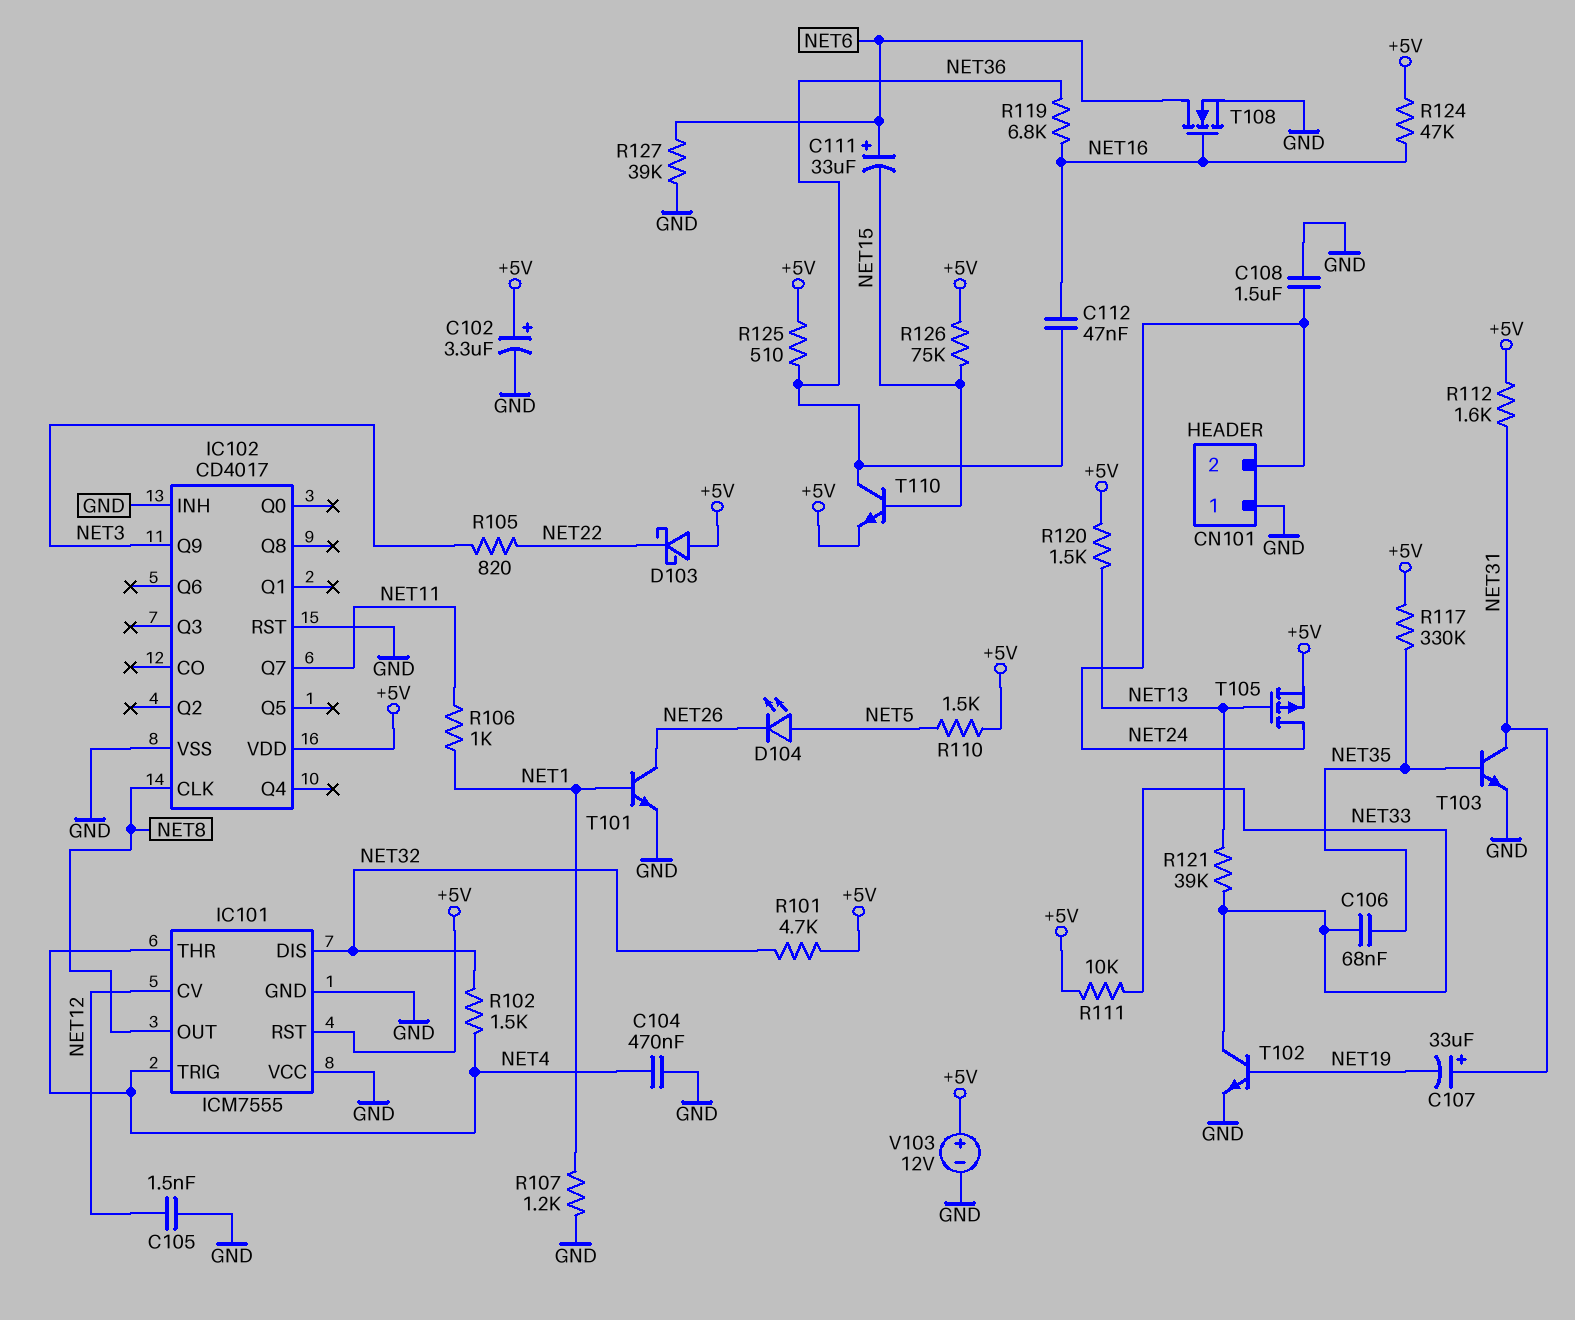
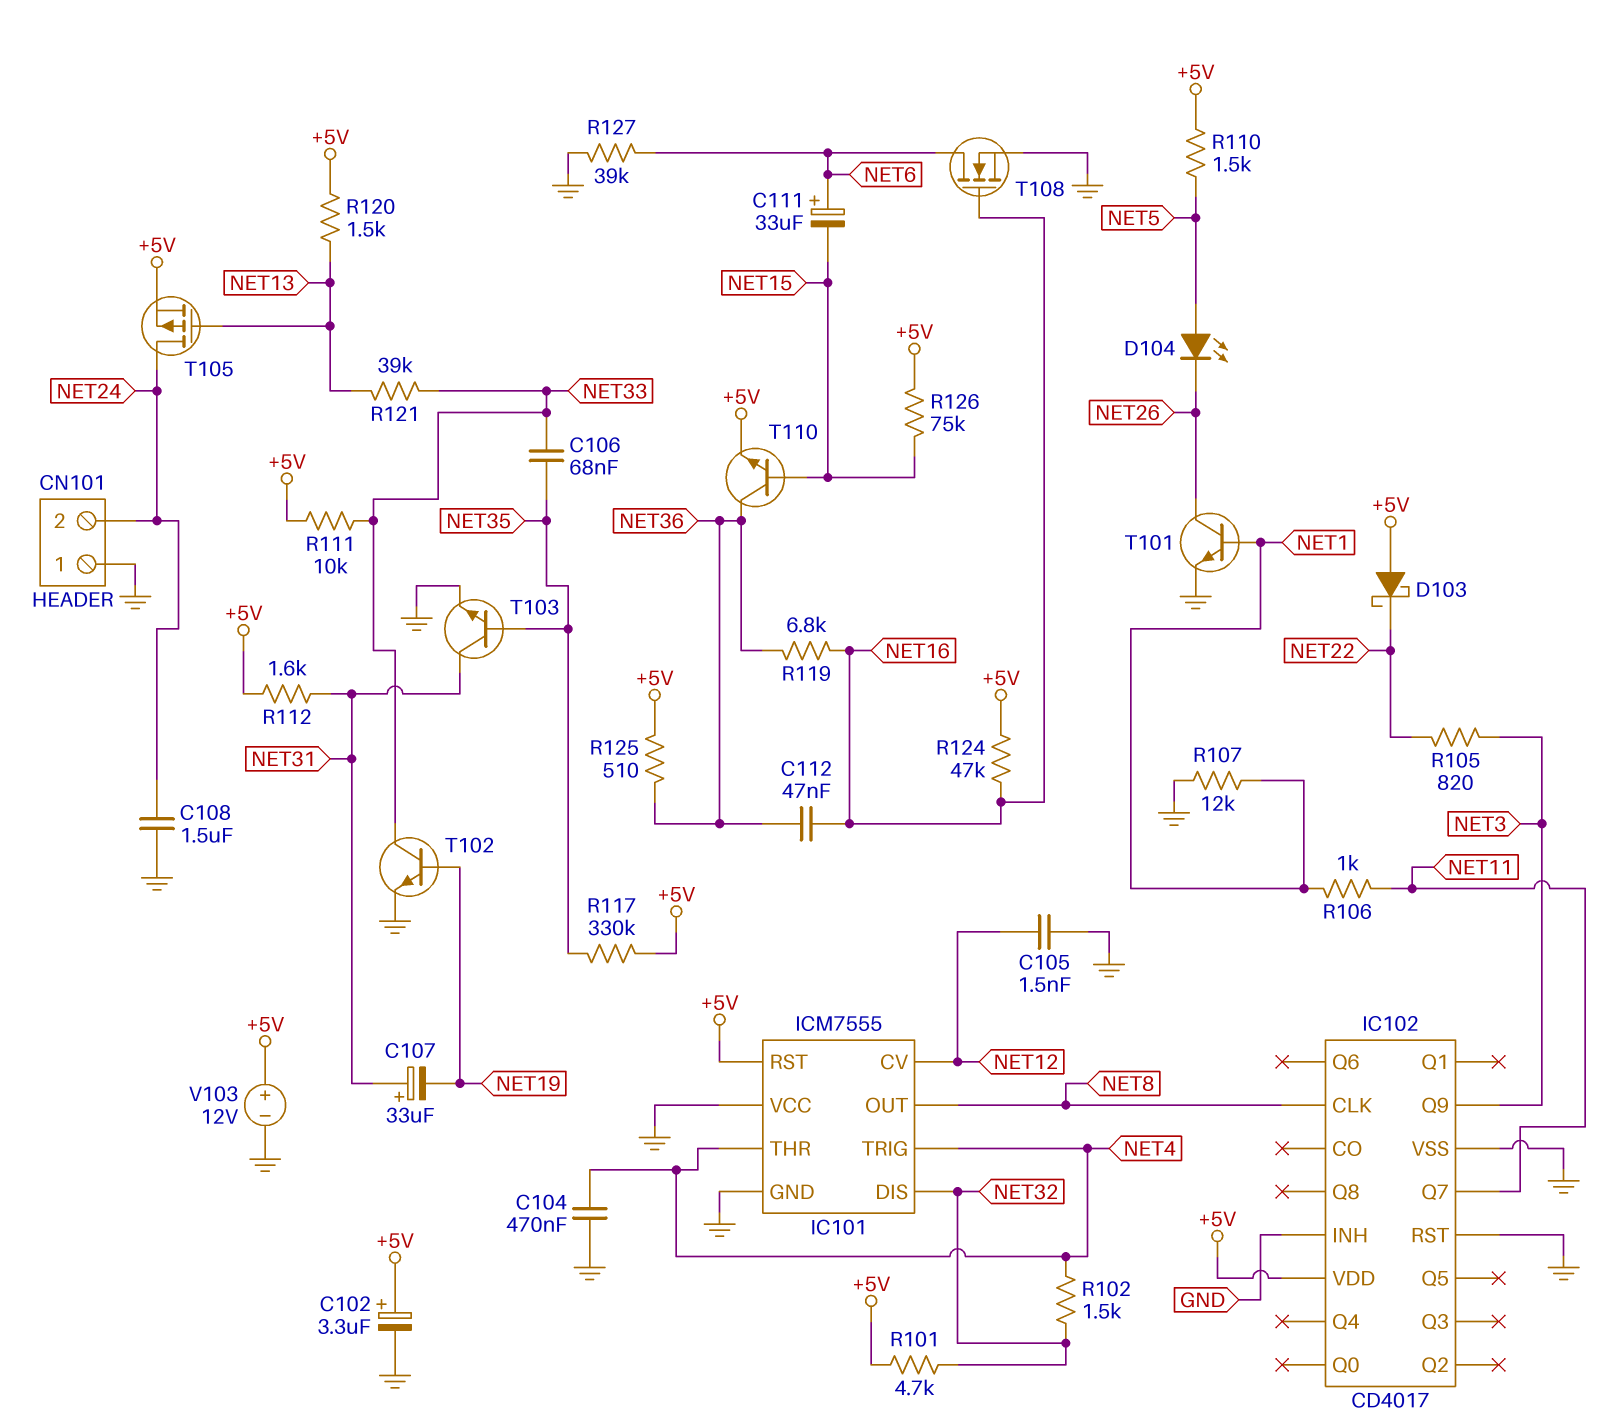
R107: 1.2k (GND, NET1) -> 12k (GND, NET1)

